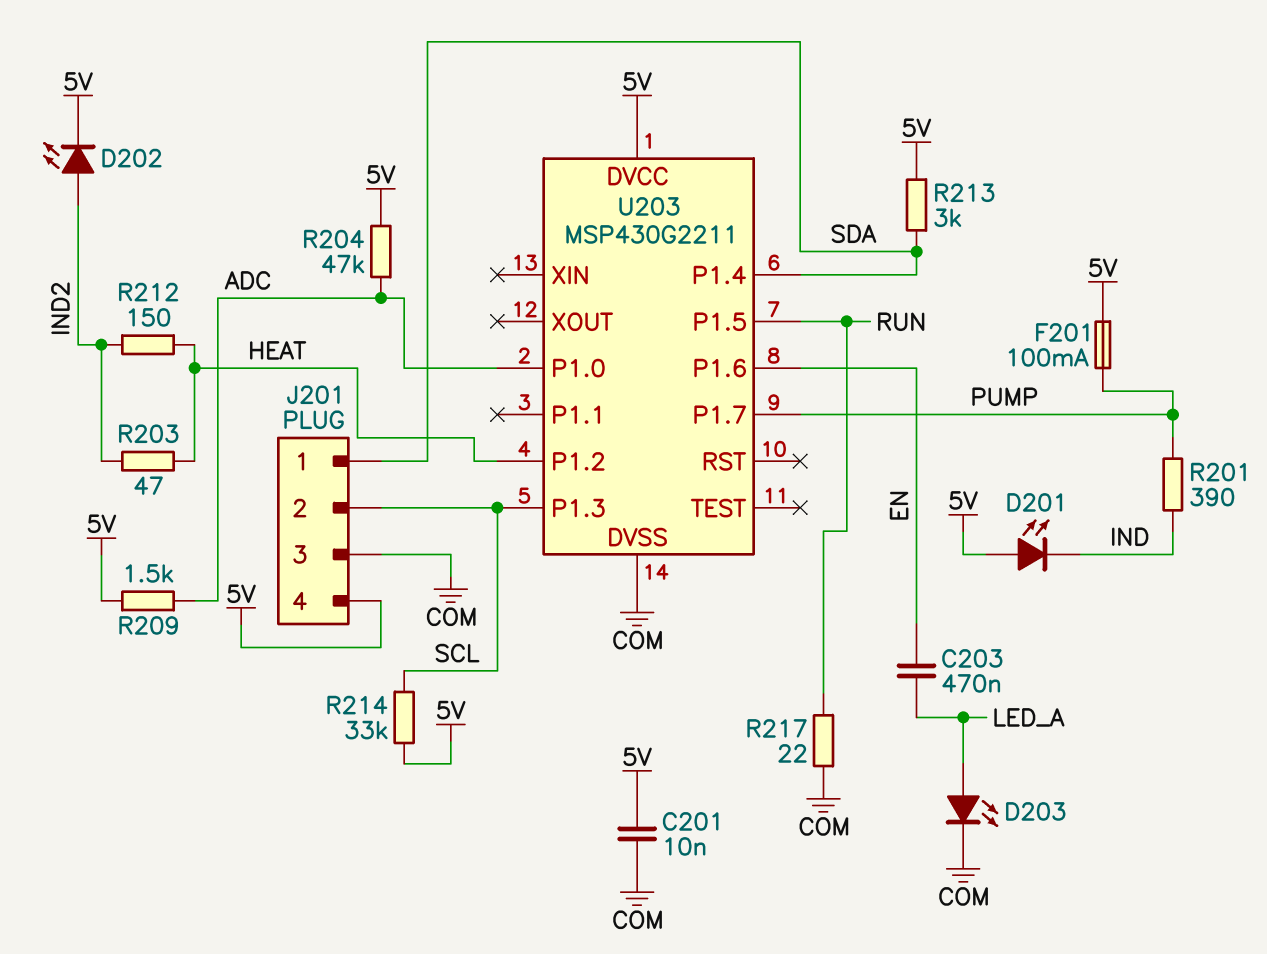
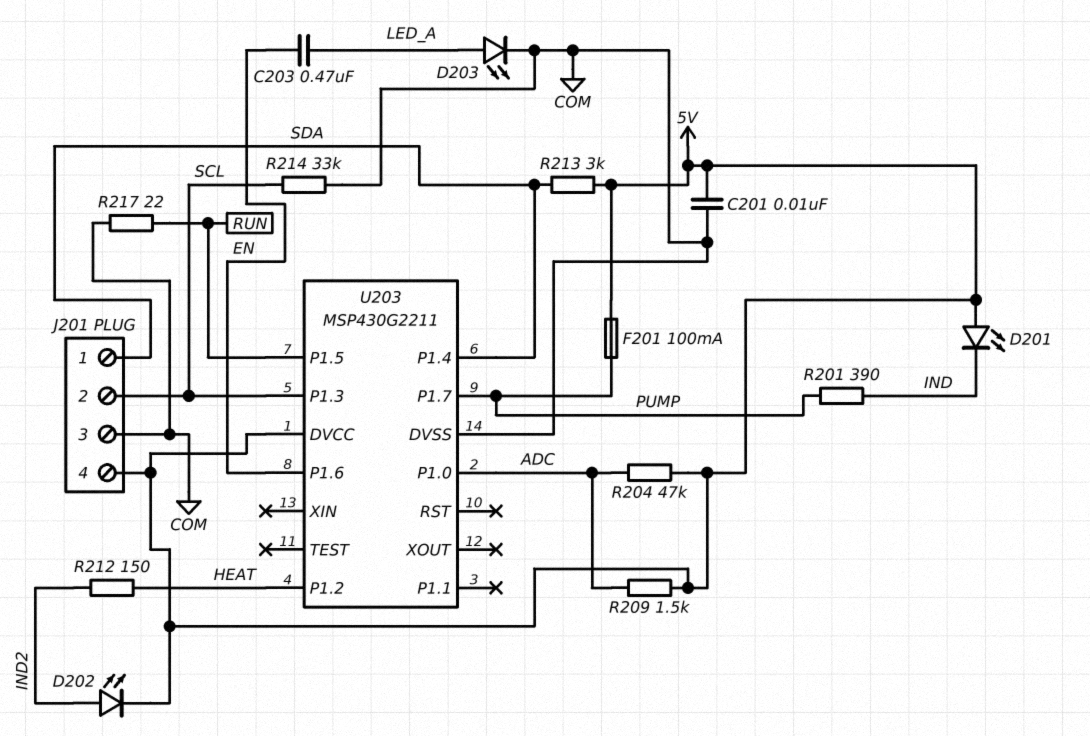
R203: 47 (HEAT, IND2) -> none
R214: 33k (5V, SCL) -> 33k (COM, SCL)

